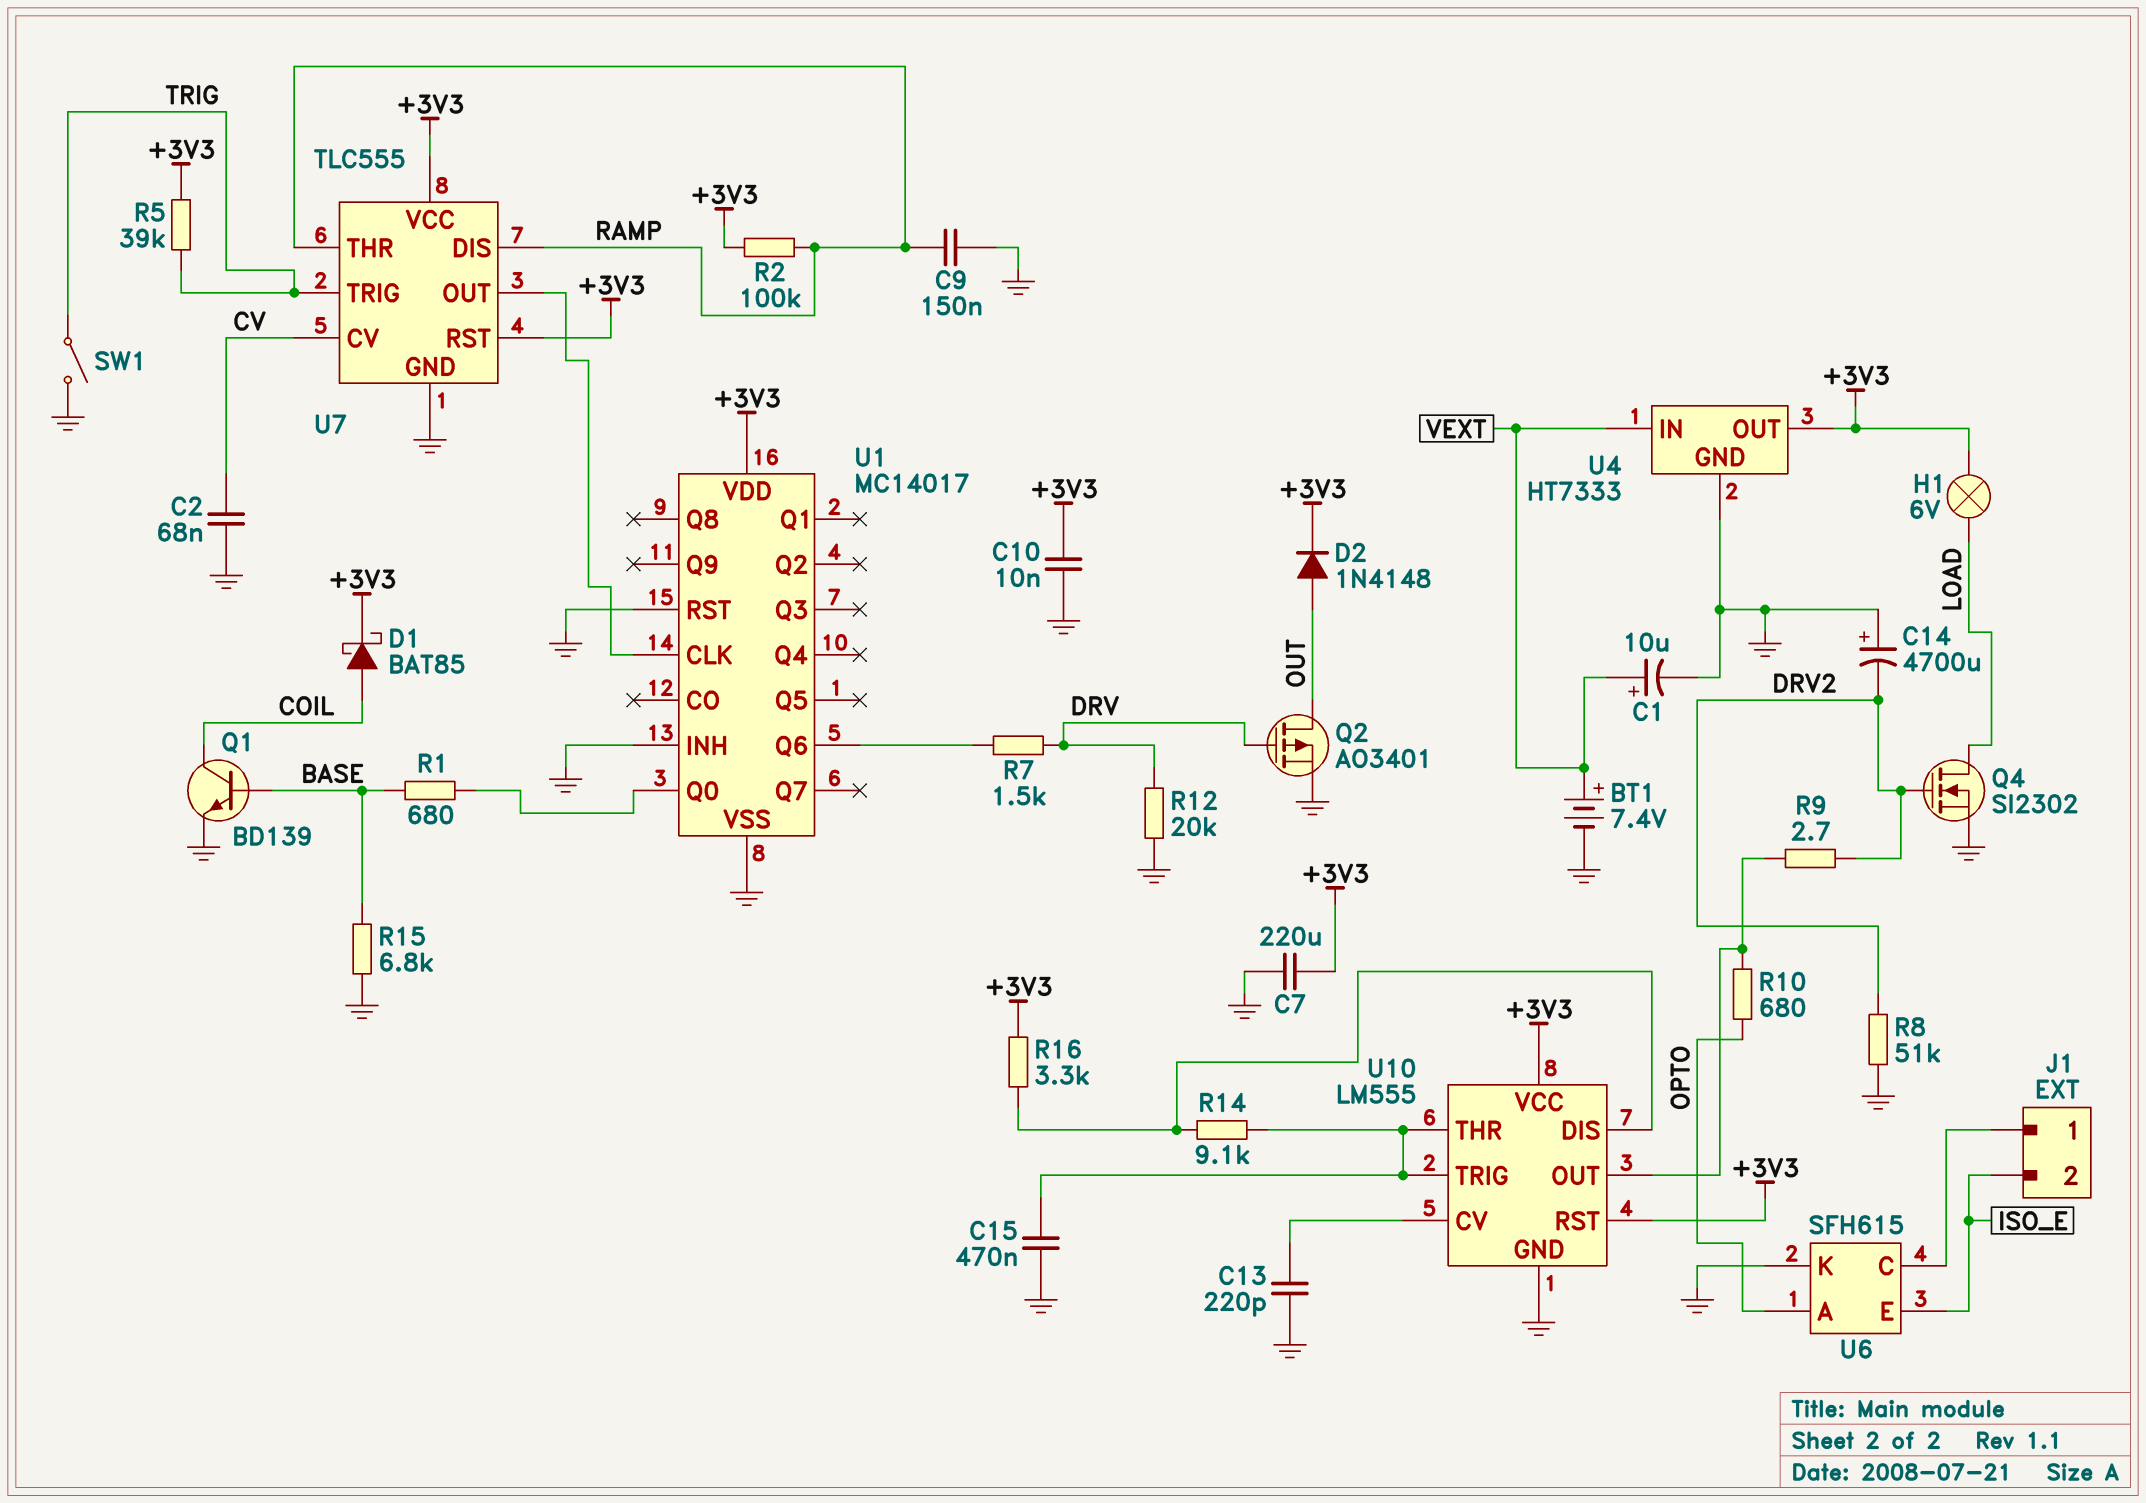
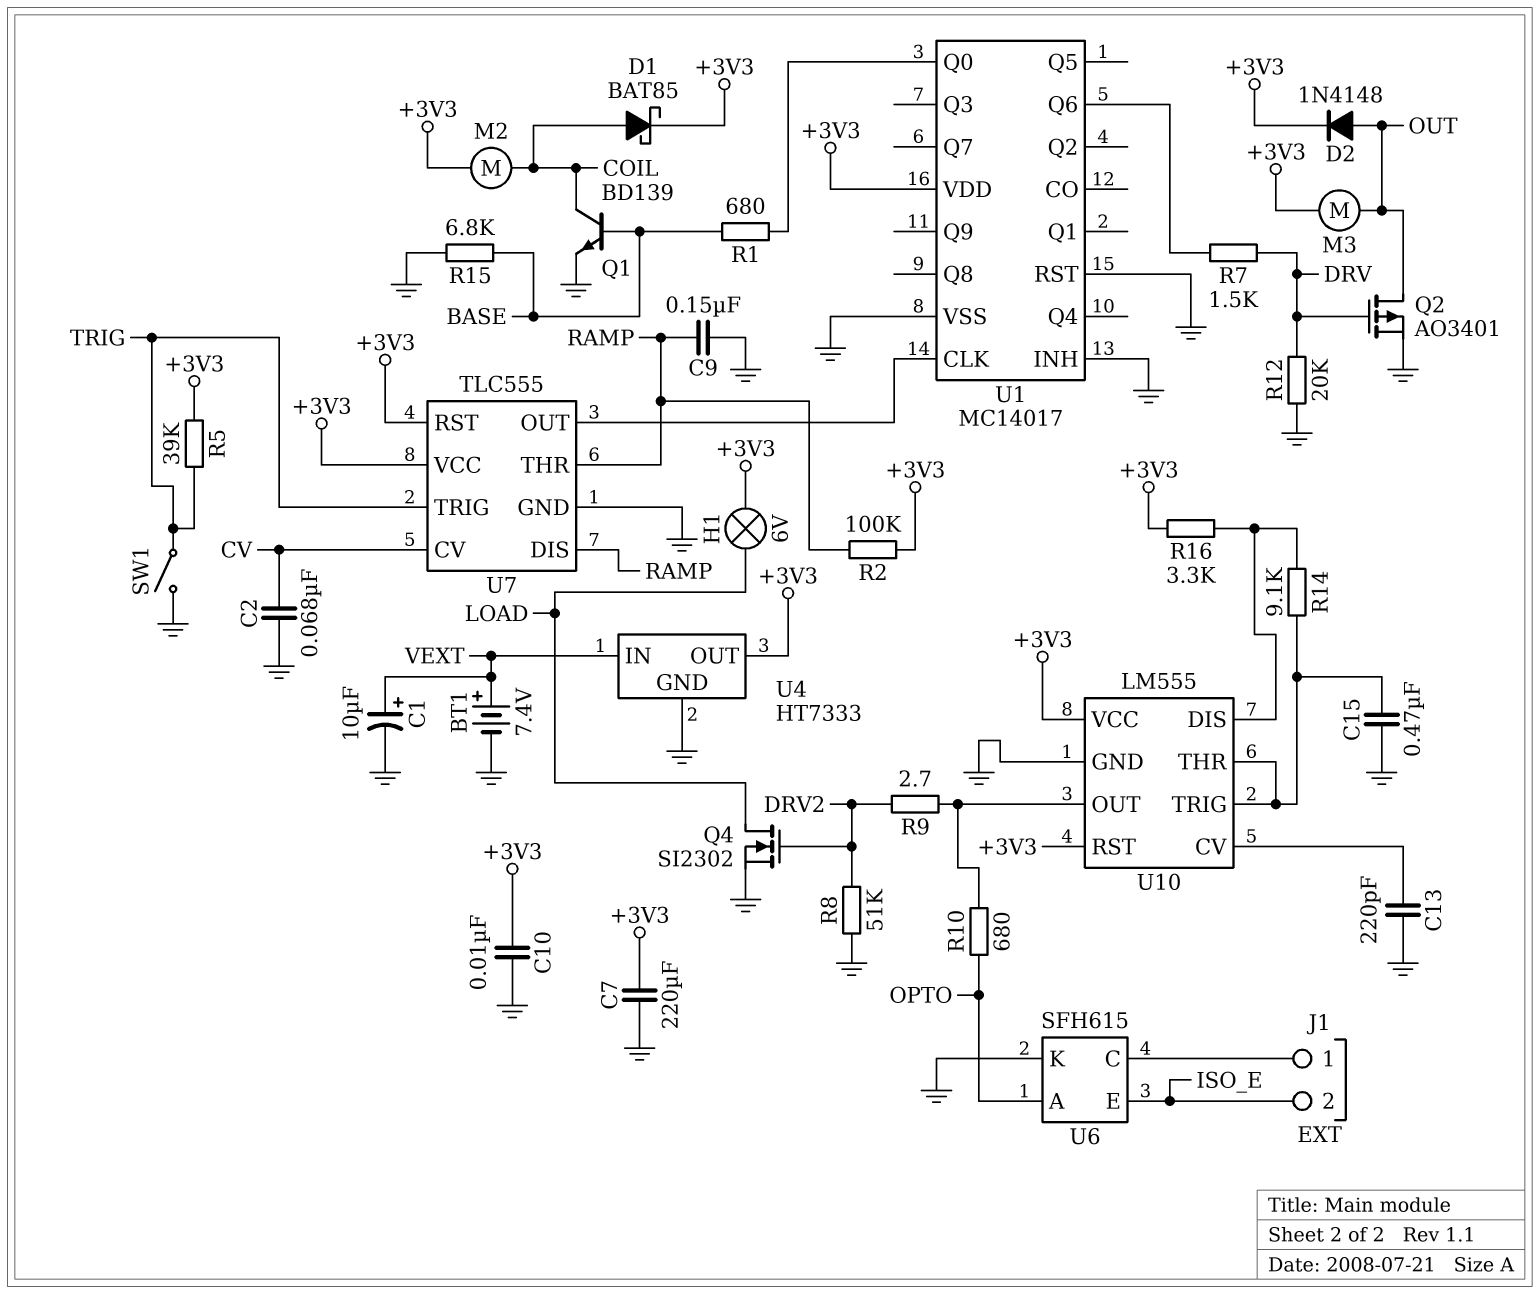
C14: 4700uF (plus GND, minus DRV2) -> none
M2: none -> motor (+3V3, COIL)
M3: none -> motor (+3V3, OUT)

